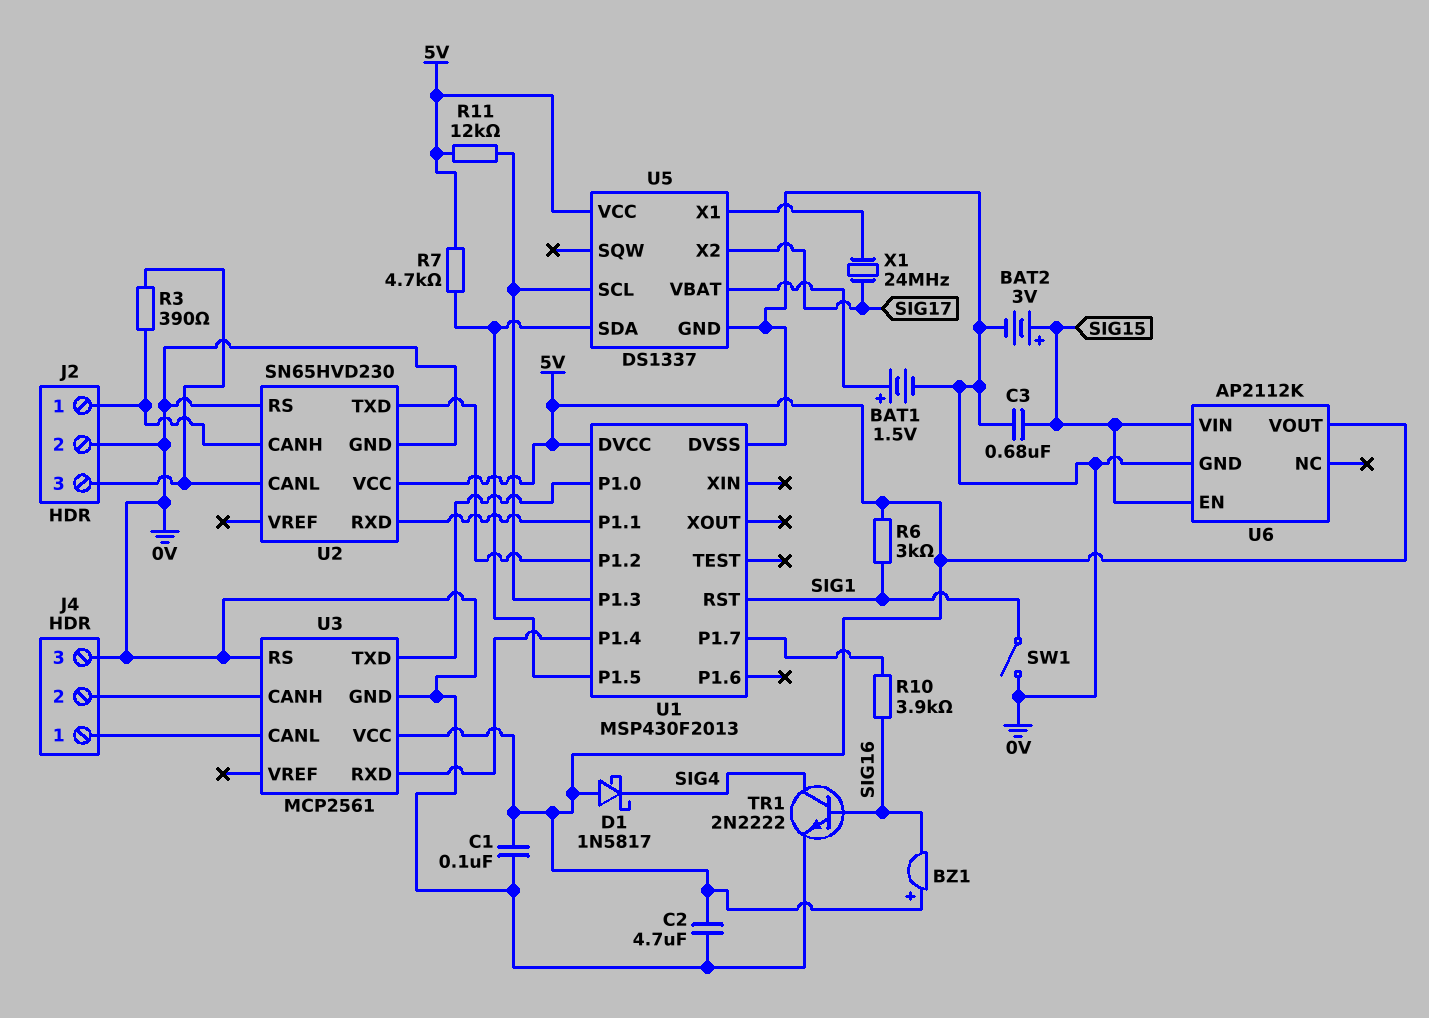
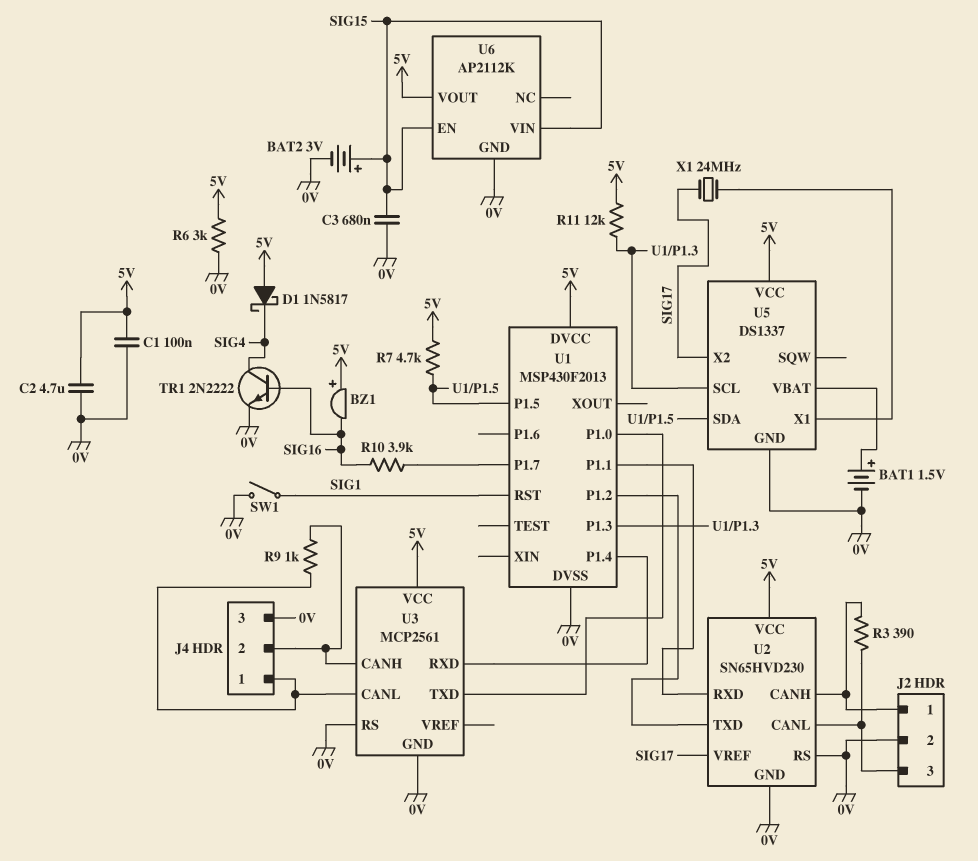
R6: 3k (5V, SIG1) -> 3k (0V, 5V)
R9: none -> 1k (J4/1, J4/2)
U2 pin VREF: none -> SIG17

